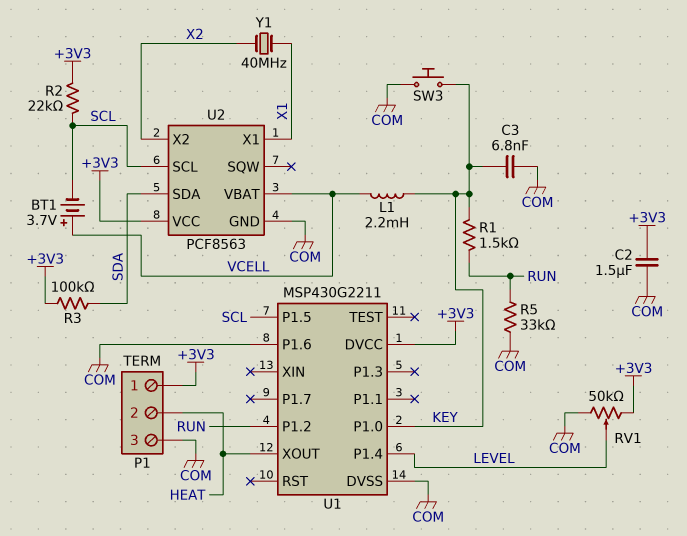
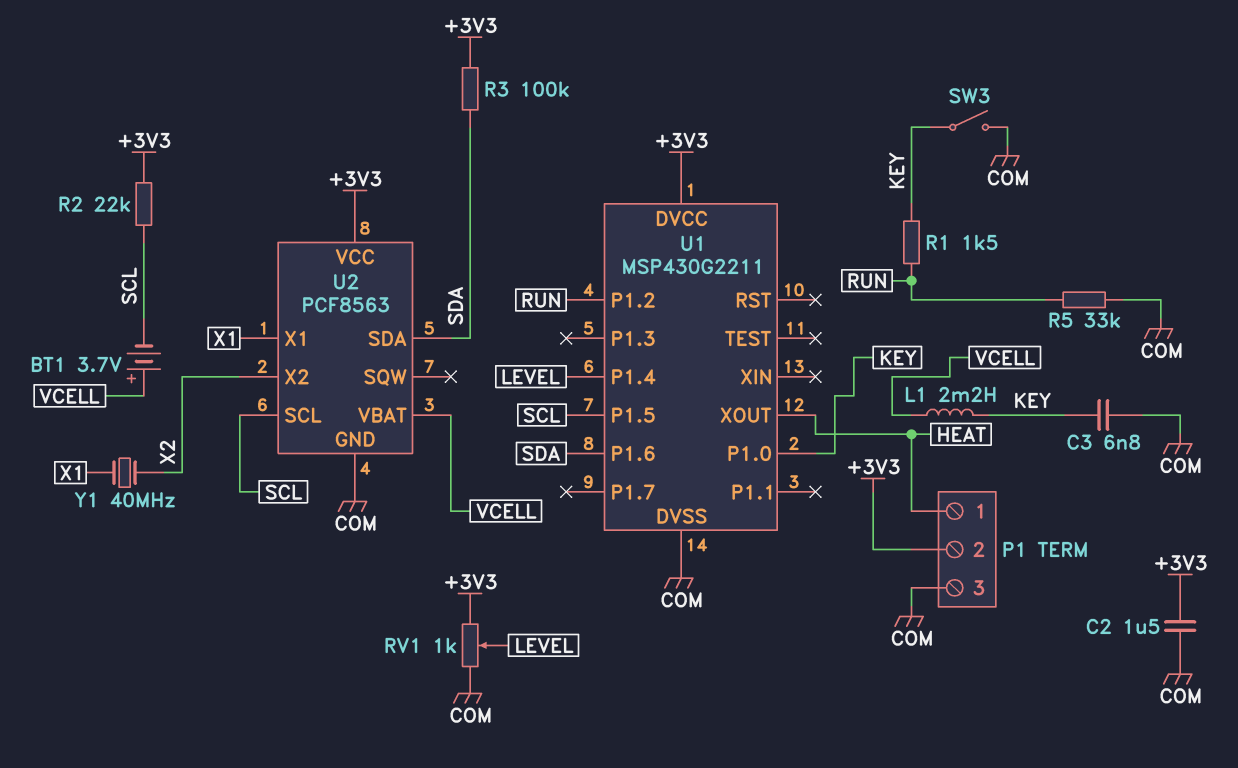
P1 pin 1: +3V3 -> HEAT
P1 pin 2: HEAT -> +3V3
RV1: 50k (+3V3, COM, wiper LEVEL) -> 1k (+3V3, COM, wiper LEVEL)
SW3: button (COM, KEY) -> switch (COM, KEY)
U1 pin P1.6: COM -> SDA

